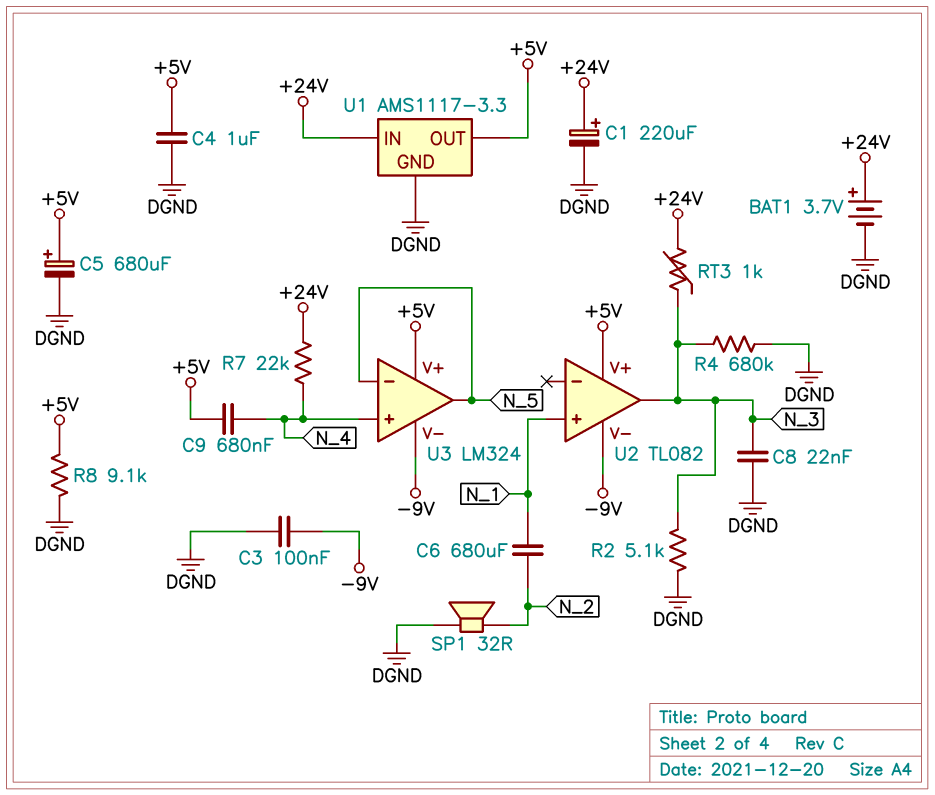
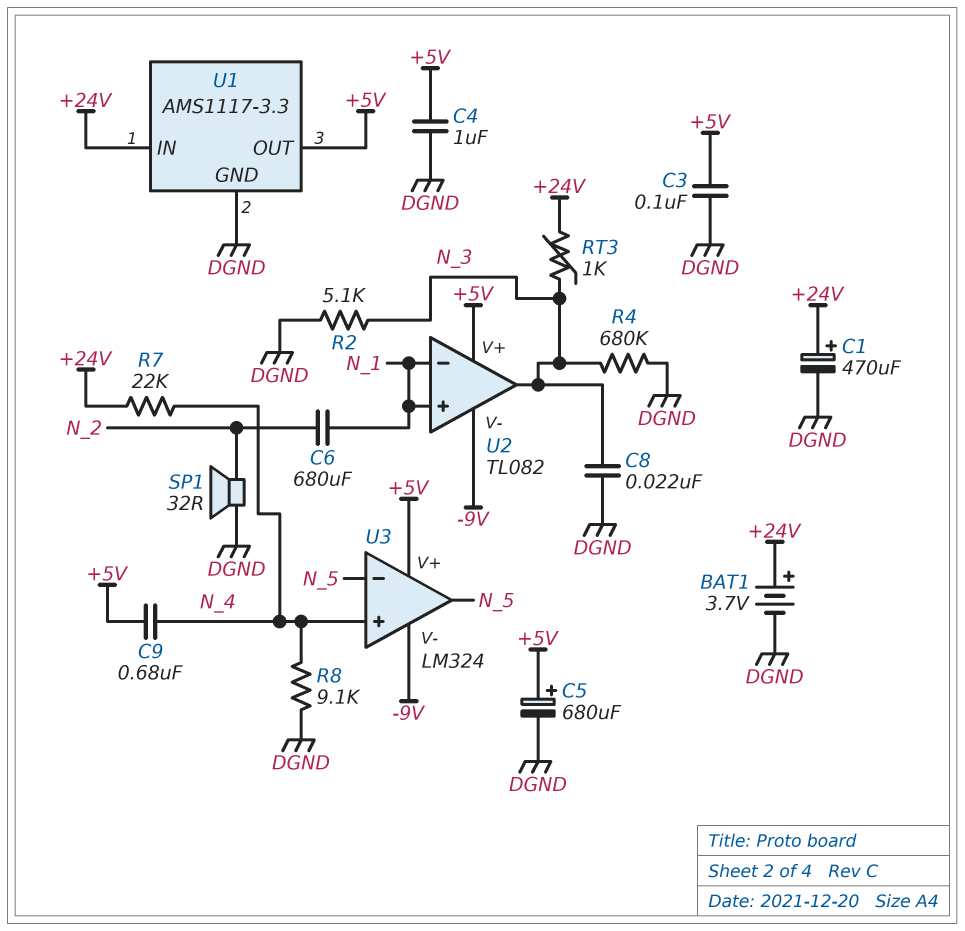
C1: 220uF (plus +24V, minus DGND) -> 470uF (plus +24V, minus DGND)
C3: 100nF (-9V, DGND) -> 100nF (+5V, DGND)
R8: 9.1k (+5V, DGND) -> 9.1k (DGND, N_4)
U2 pin in-: none -> N_1

